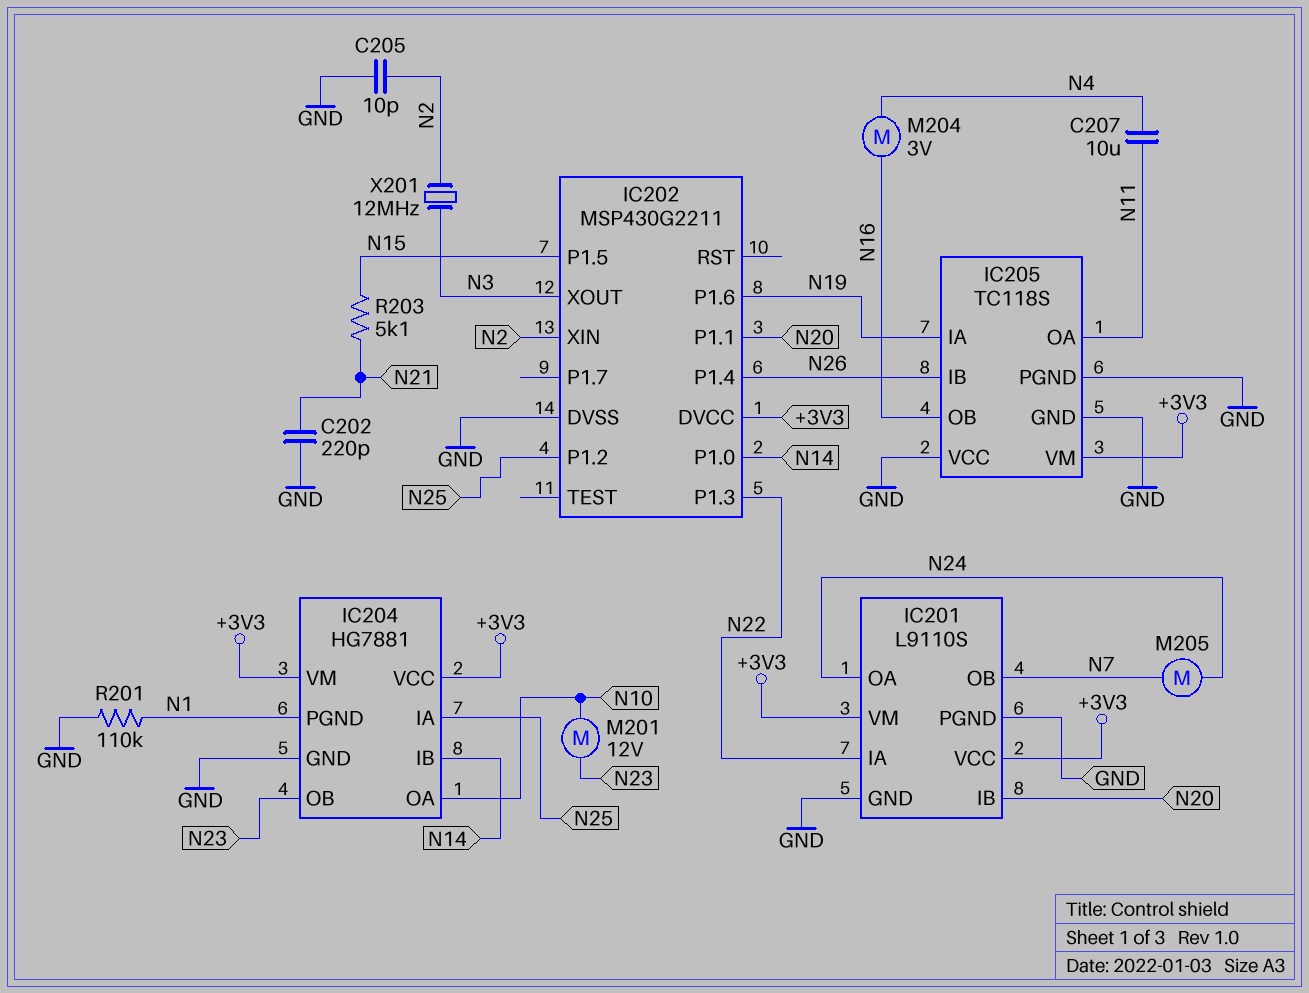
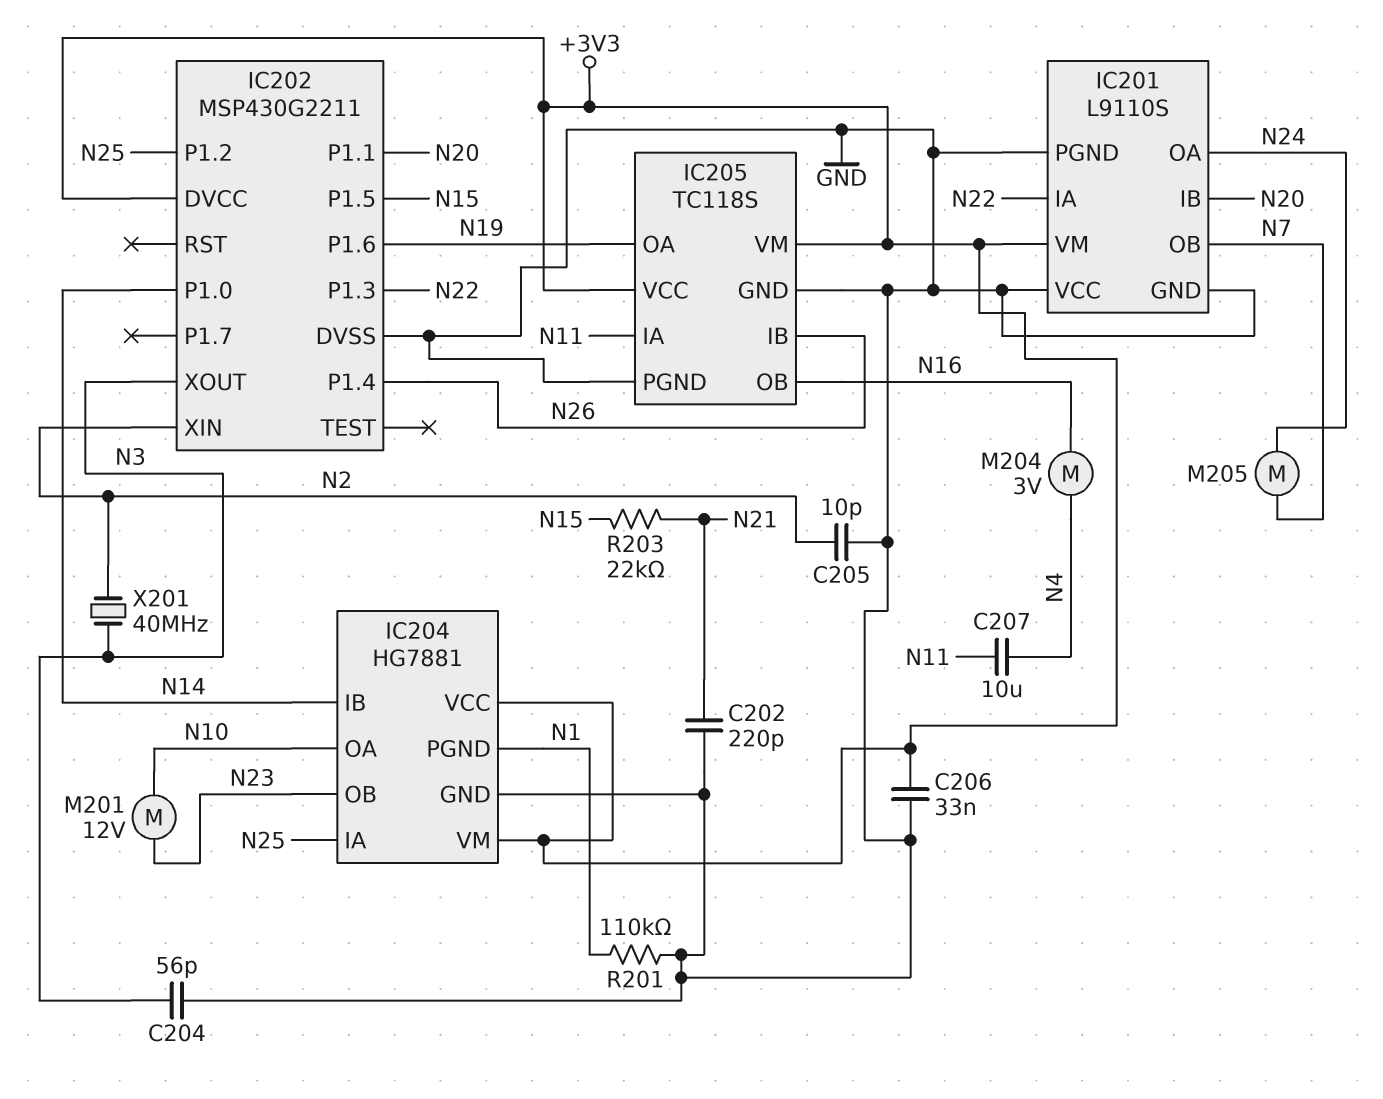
C204: none -> 56pF (GND, N3)
C206: none -> 33nF (+3V3, GND)
IC201 pin VCC: +3V3 -> GND
IC205 pin IA: N19 -> N11
IC205 pin OA: N11 -> N19
IC205 pin VCC: GND -> +3V3
R203: 5.1k (N15, N21) -> 22k (N15, N21)
X201: 12MHz (N2, N3) -> 40MHz (N2, N3)

